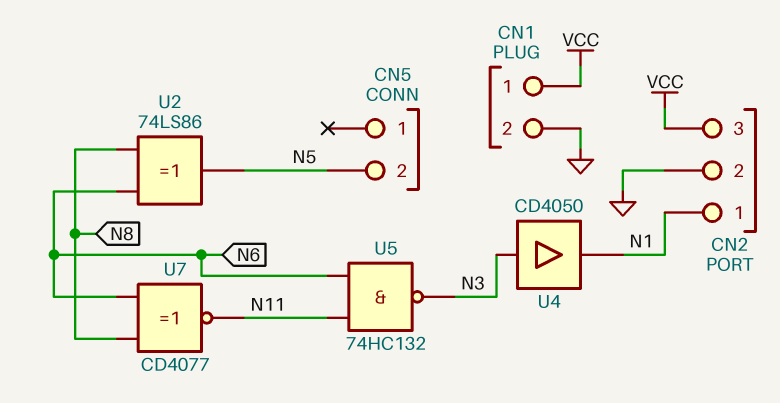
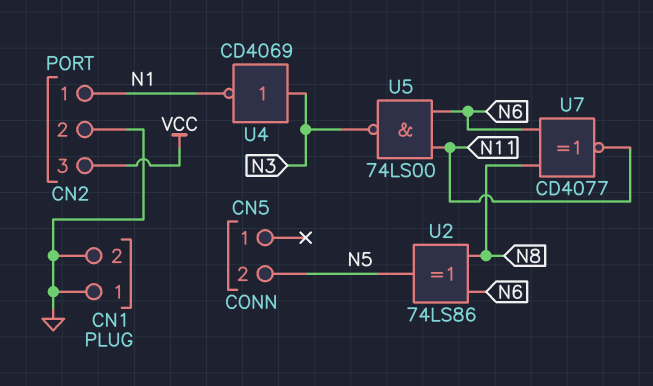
CN1 pin 1: VCC -> GND
U4: buffer CD4050 (in N3, out N1) -> NOT CD4069 (in N3, out N1)
U5: NAND 74HC132 (in N6, in N11, out N3) -> NAND 74LS00 (in N6, in N11, out N3)

